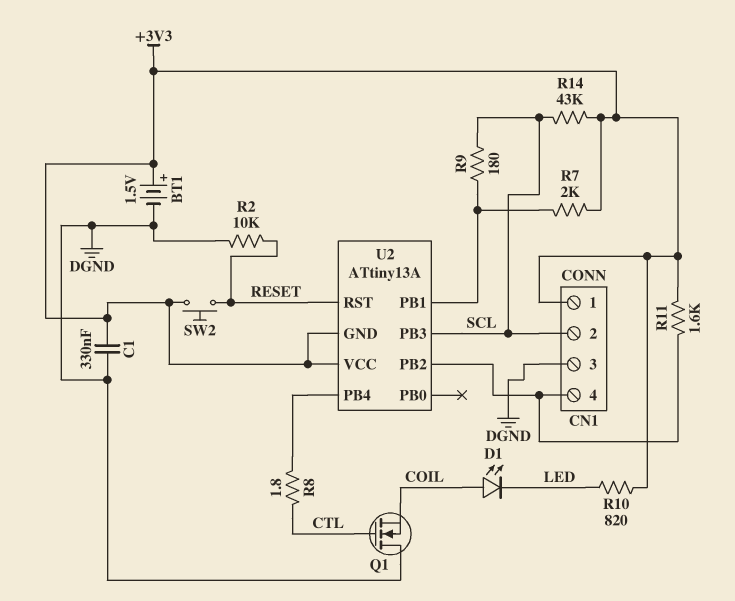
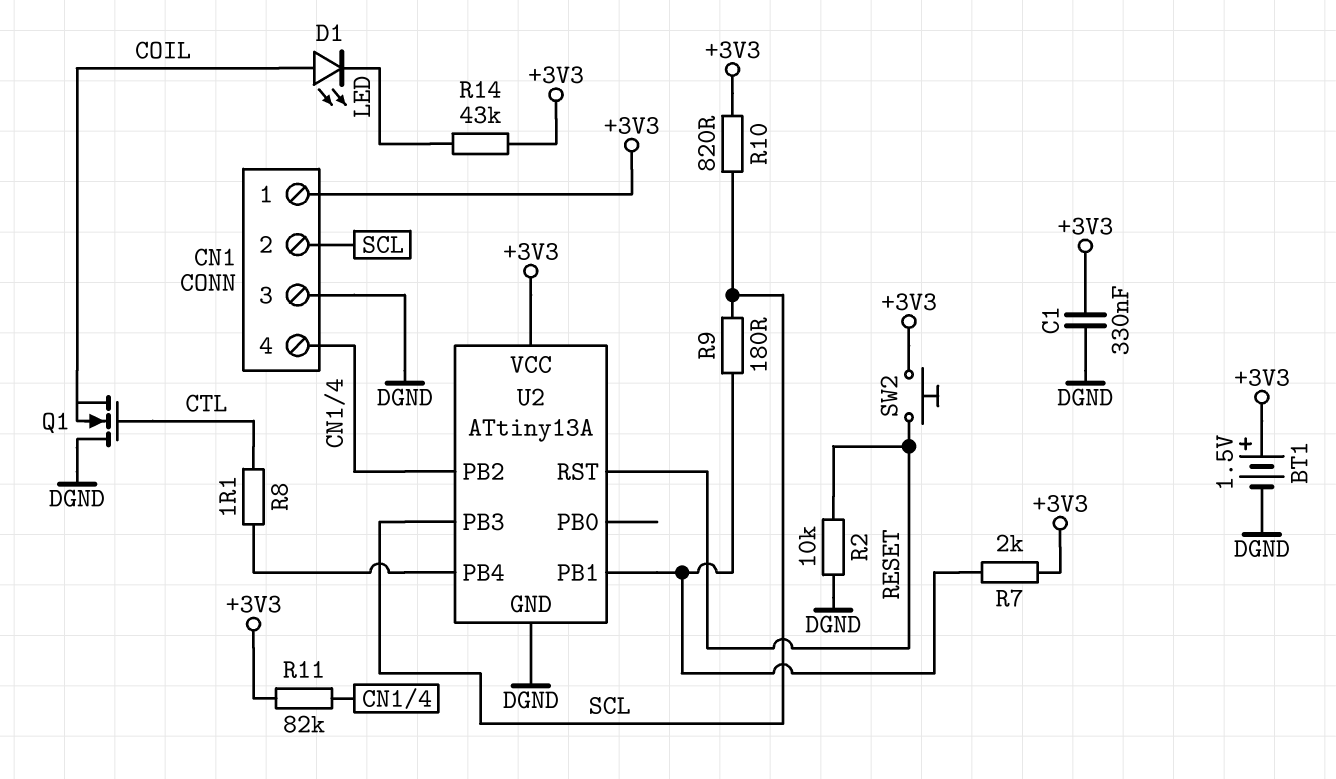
R8: 1.8 (CTL, U2/PB4) -> 1.1 (CTL, U2/PB4)
R10: 820 (+3V3, LED) -> 820 (+3V3, SCL)
R11: 1.6k (+3V3, CN1/4) -> 82k (+3V3, CN1/4)
R14: 43k (+3V3, SCL) -> 43k (+3V3, LED)
U2 pin GND: +3V3 -> DGND

